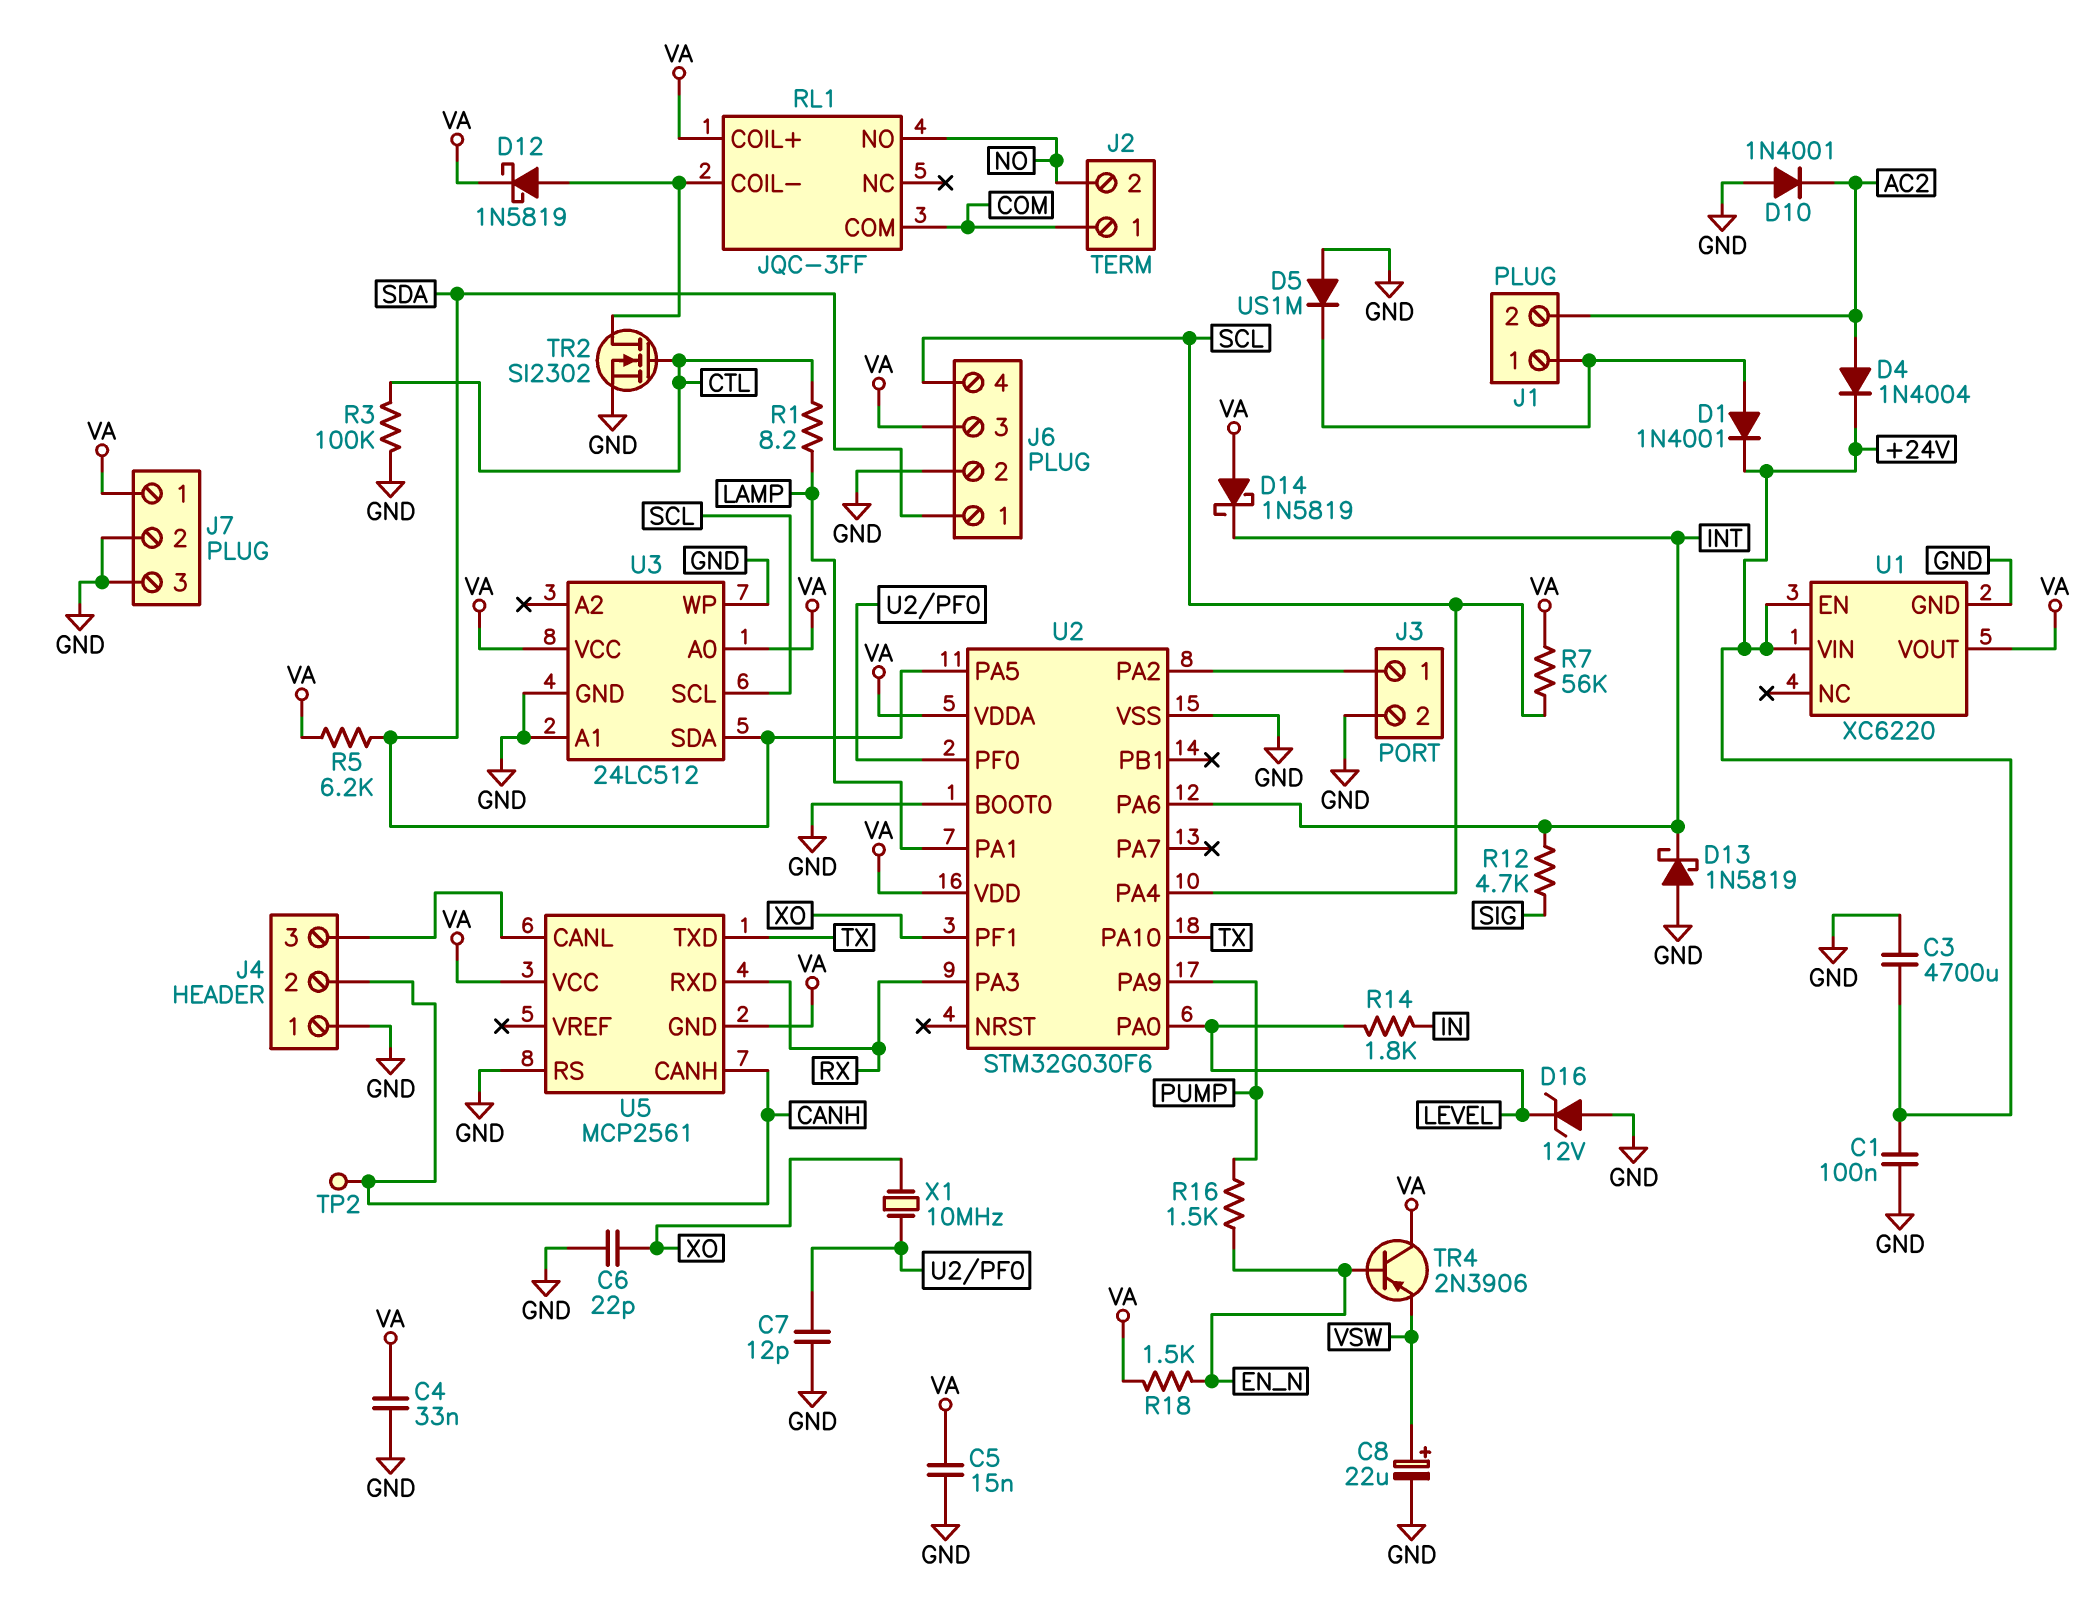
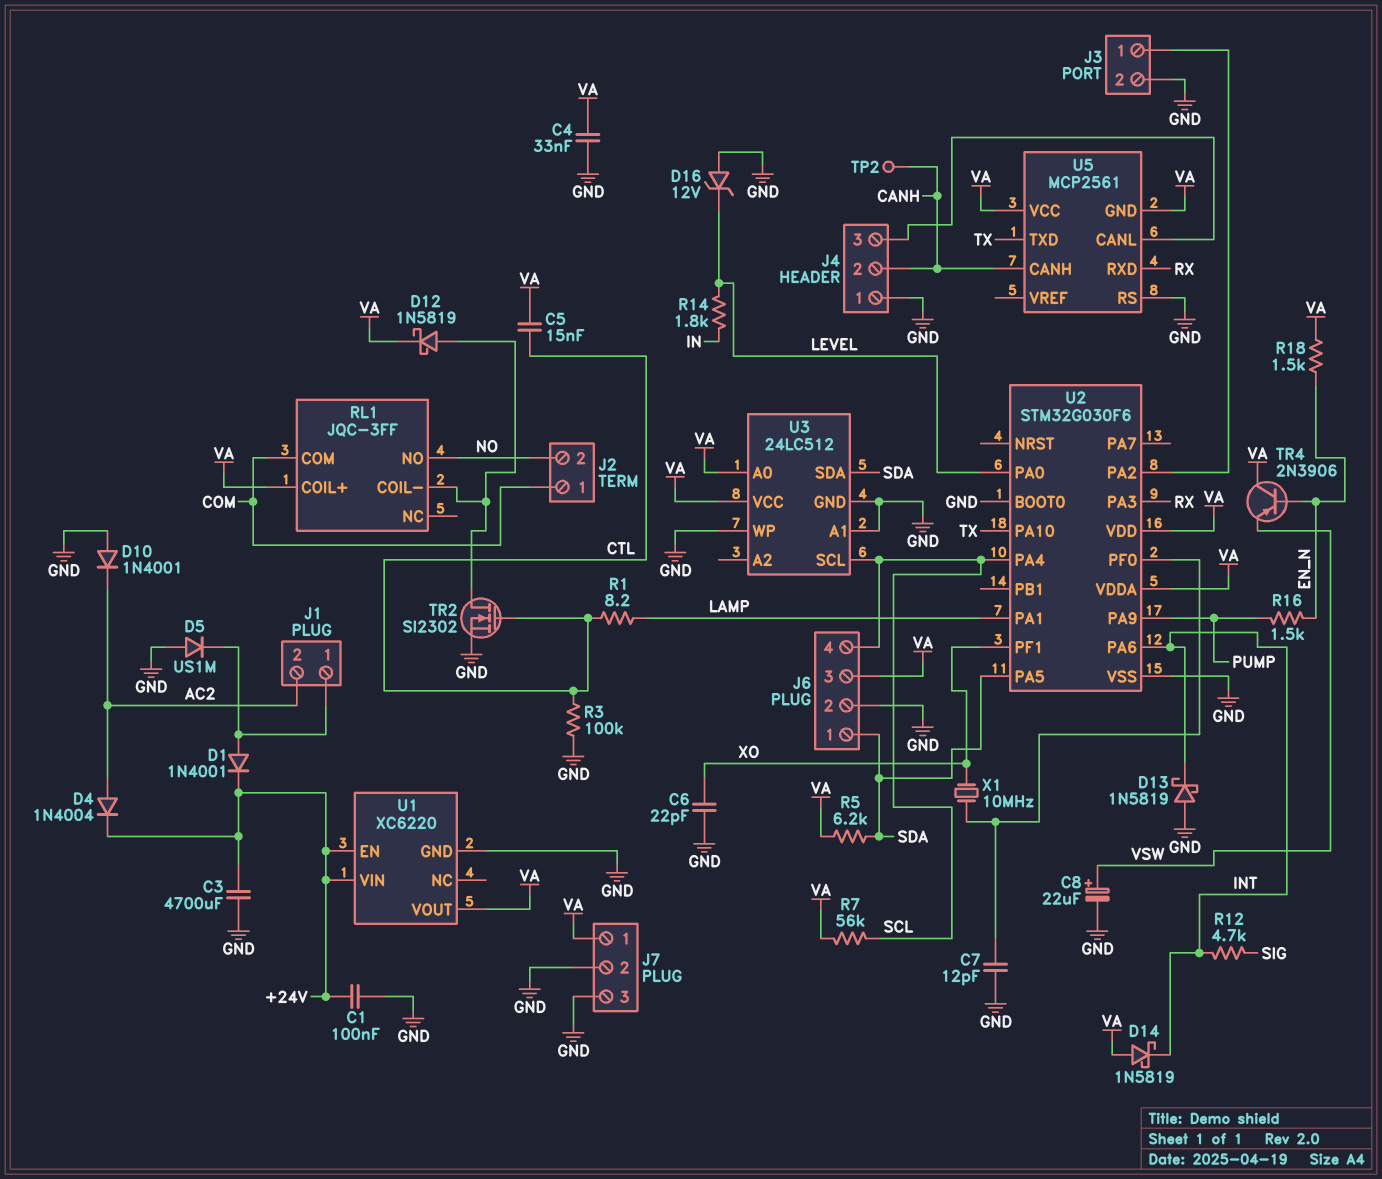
C5: 15nF (GND, VA) -> 15nF (CTL, VA)

